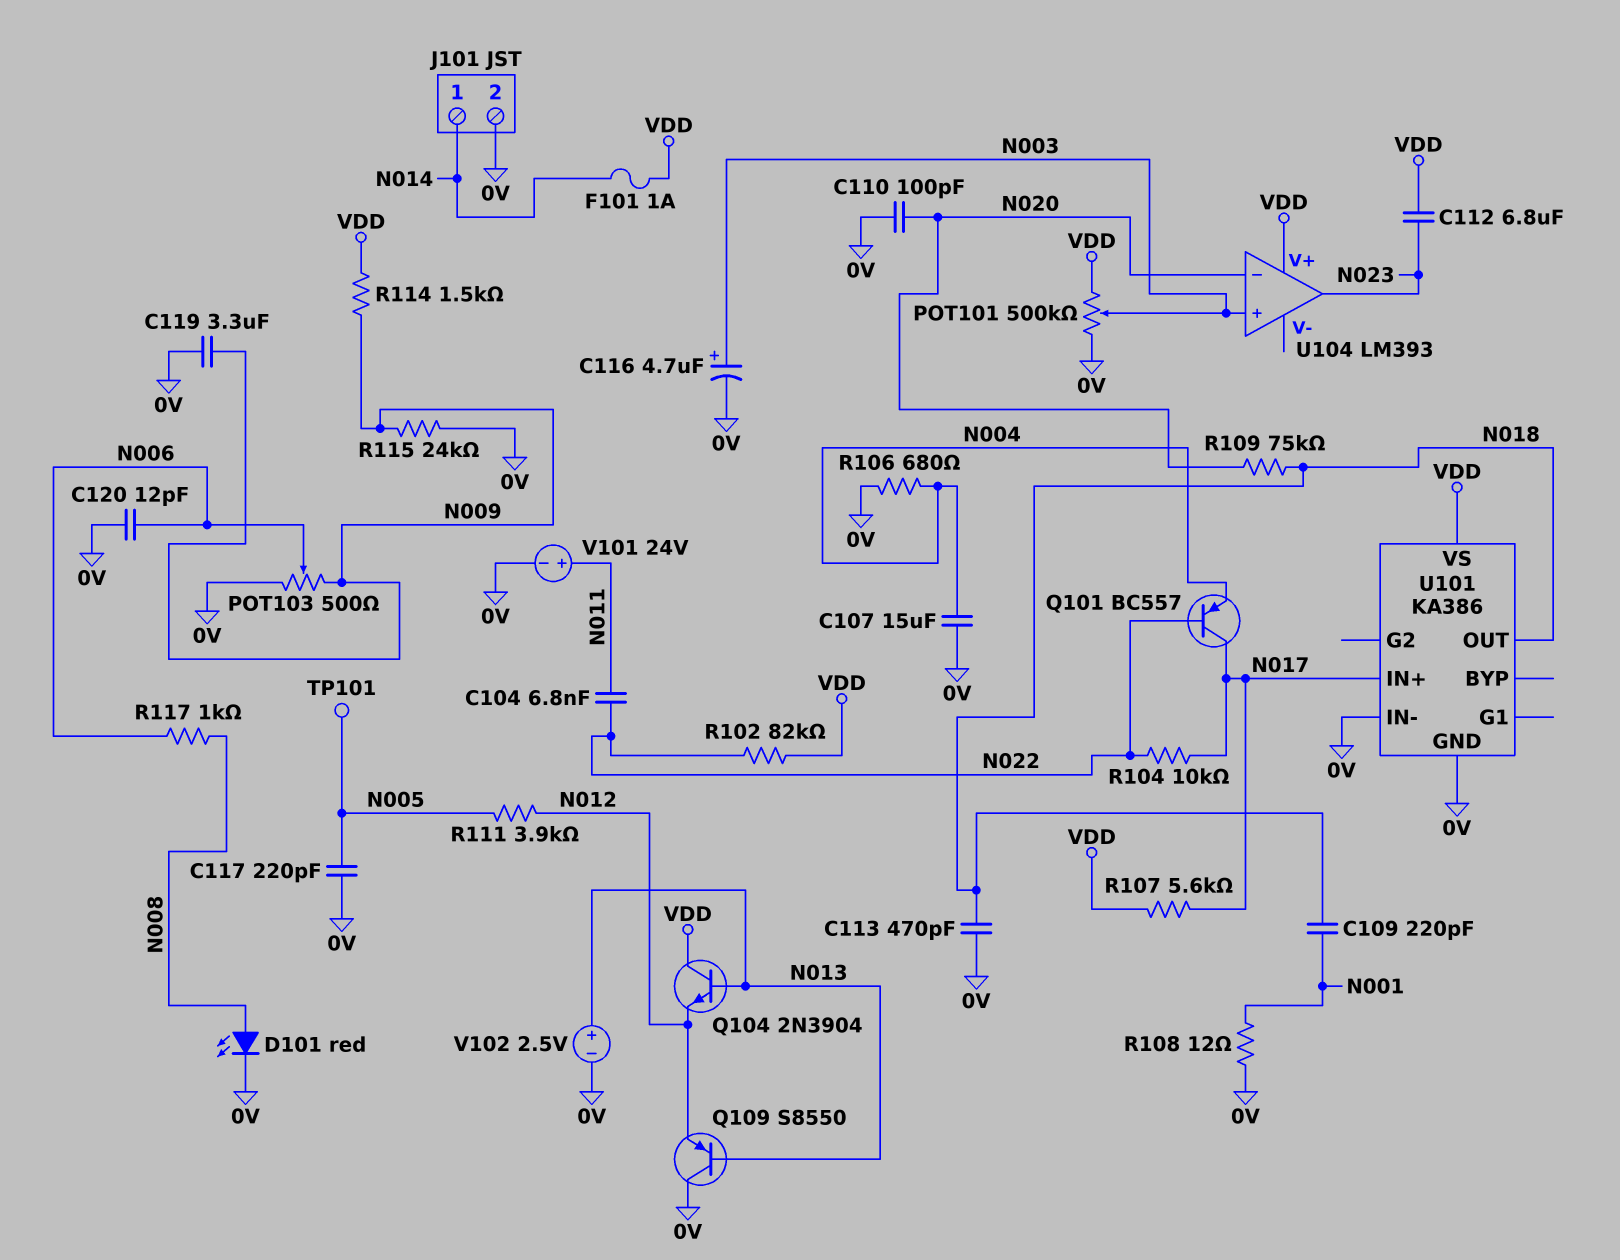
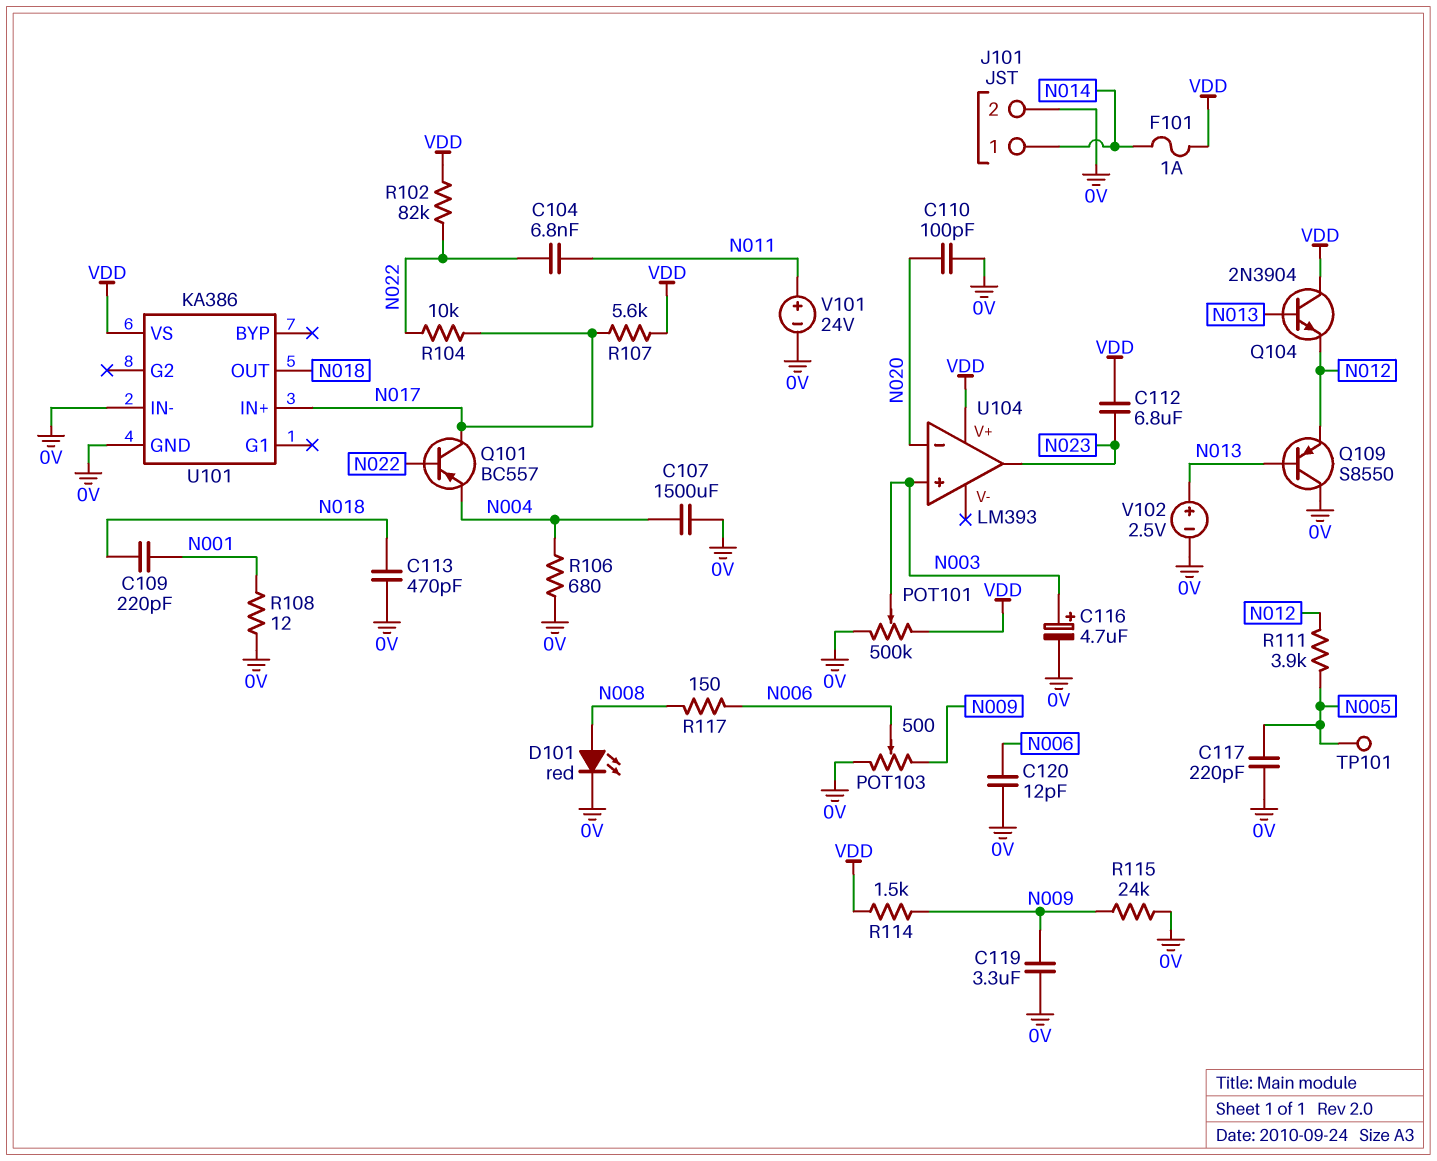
C107: 15uF (0V, N004) -> 1500uF (0V, N004)
R109: 75k (N018, N020) -> none
R117: 1k (N006, N008) -> 150 (N006, N008)

